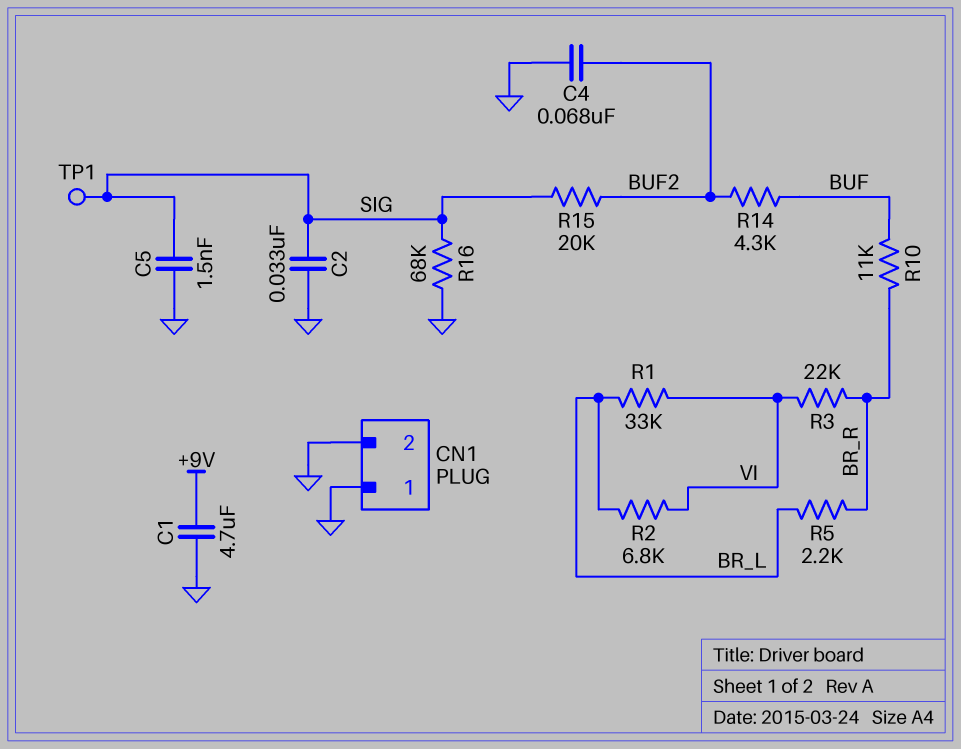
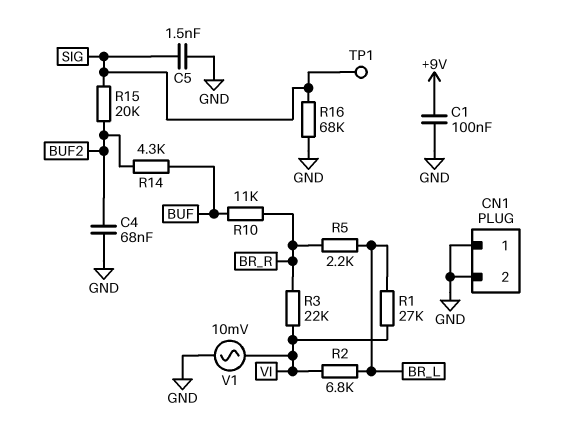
C1: 4.7uF (+9V, GND) -> 100nF (+9V, GND)
C2: 33nF (GND, SIG) -> none
R1: 33k (BR_L, VI) -> 27k (BR_L, VI)
V1: none -> AC 10mV (GND, VI)

